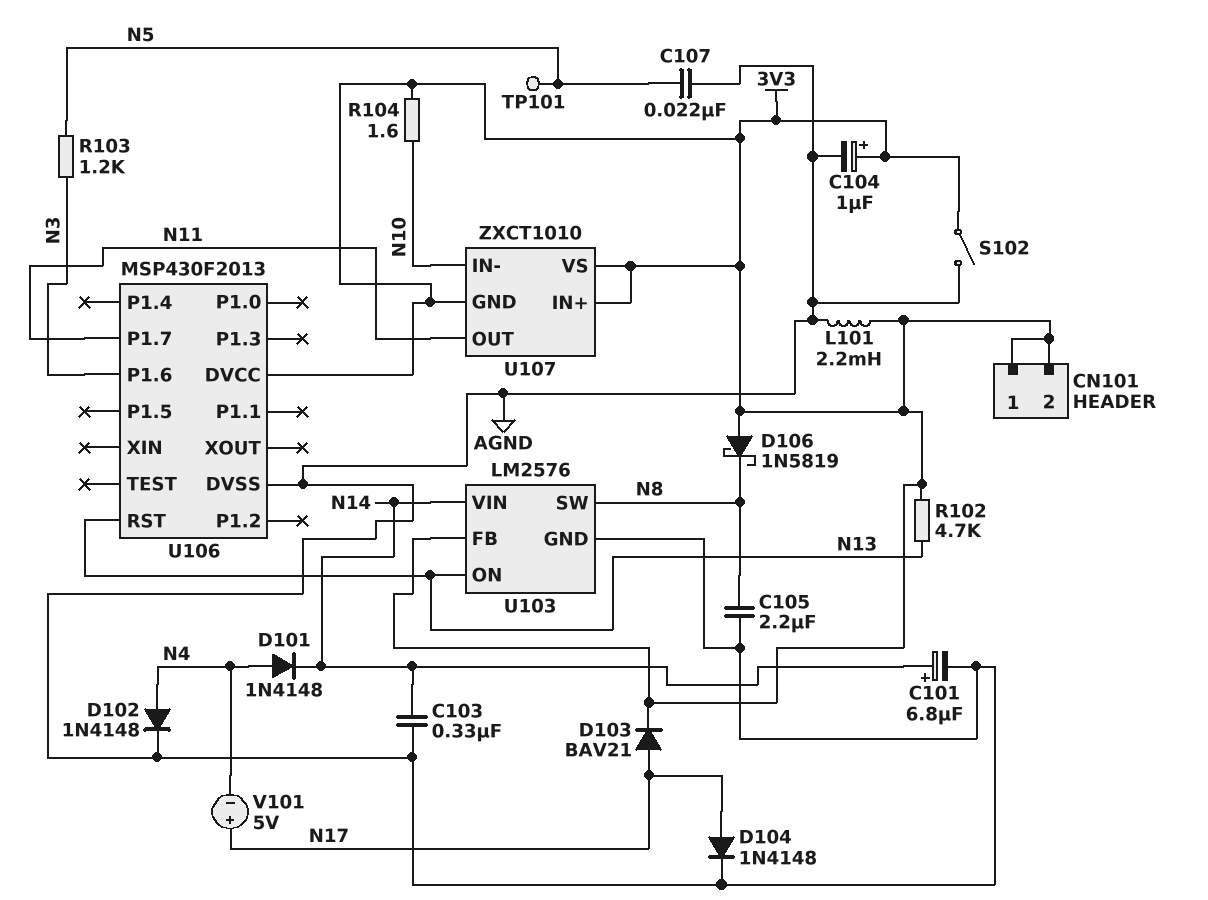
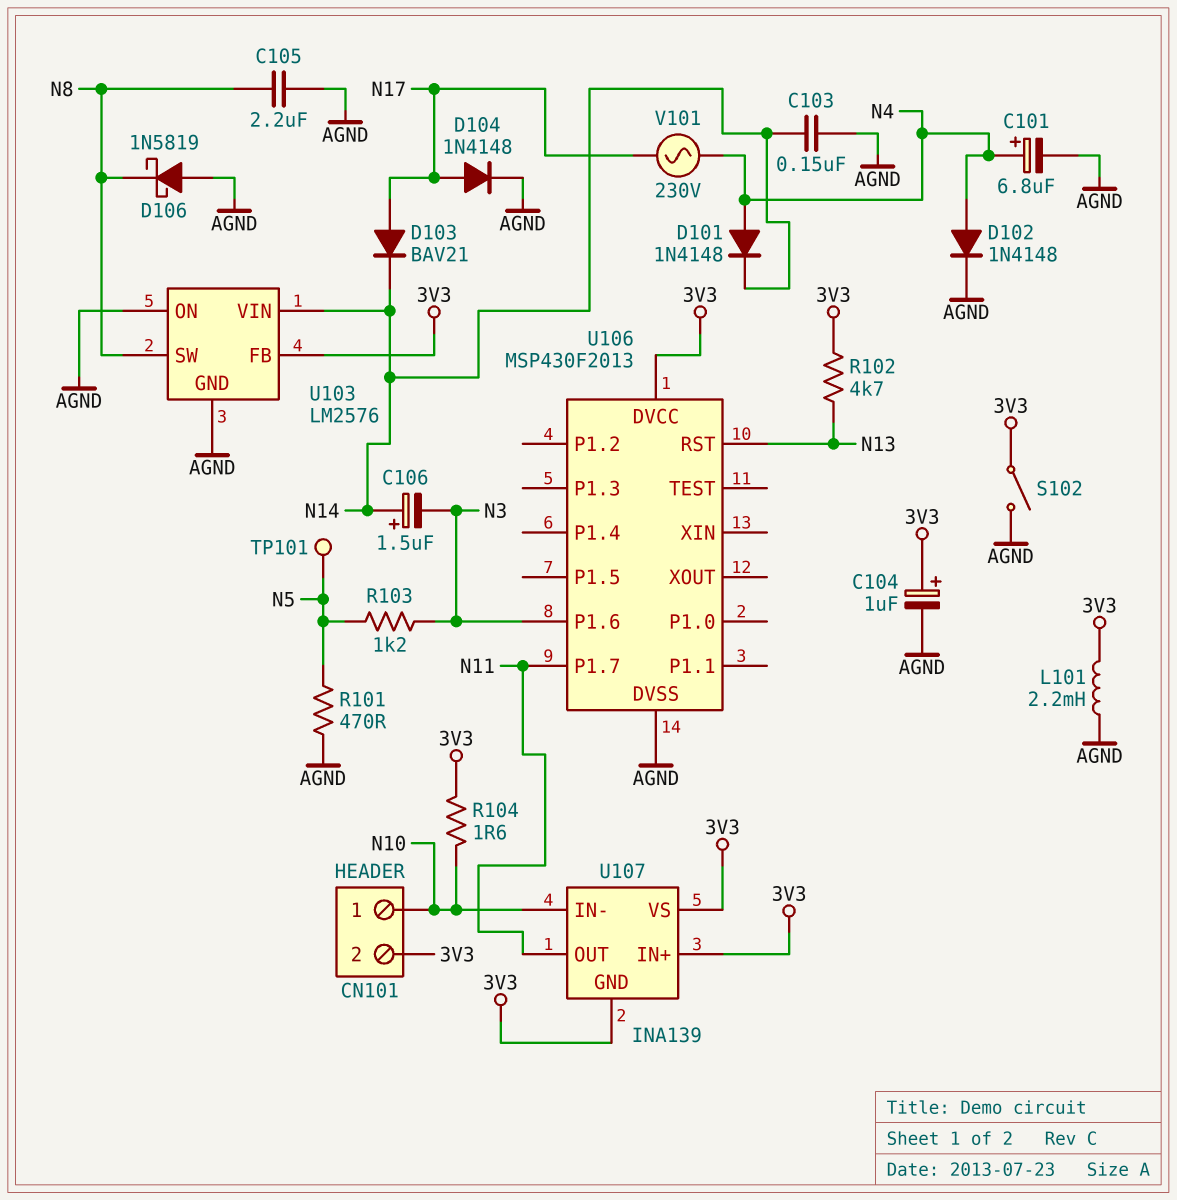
C101: 6.8uF (plus N14, minus AGND) -> 6.8uF (plus N4, minus AGND)
C103: 330nF (AGND, N14) -> 150nF (AGND, N14)
C106: none -> 1.5uF (plus N14, minus N3)
C107: 22nF (AGND, N5) -> none
CN101 pin 1: 3V3 -> N10
D103: diode BAV21 (A N17, K 3V3) -> diode BAV21 (A N17, K N14)
D106: schottky 1N5819 (A 3V3, K N8) -> schottky 1N5819 (A AGND, K N8)
R101: none -> 470 (AGND, N5)
U103 pin ON: N13 -> AGND
U107: ZXCT1010 -> INA139
V101: 5V (plus N17, minus N4) -> AC 230V (N4, N17)

